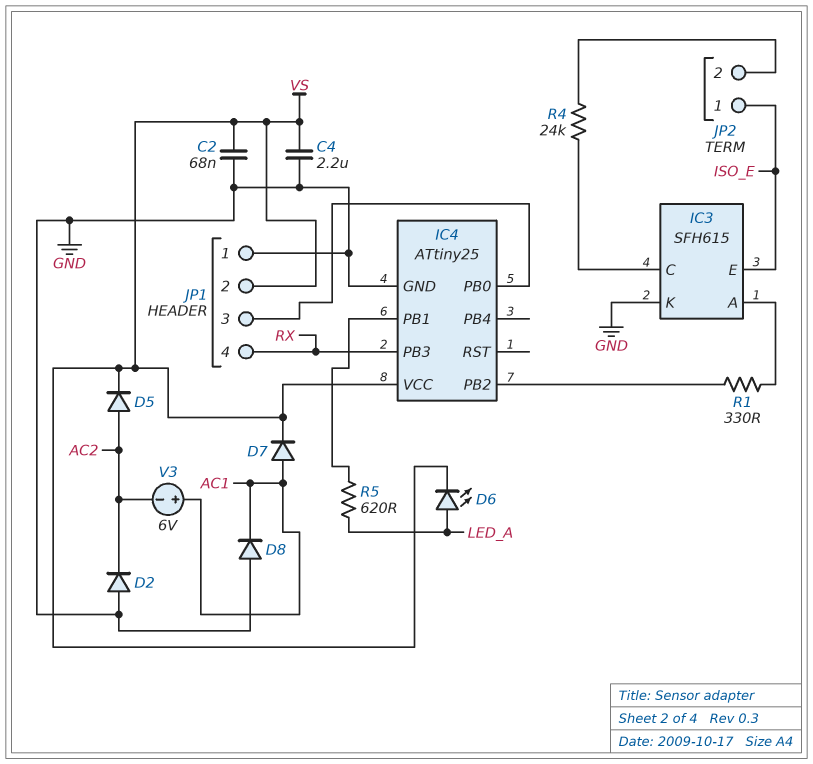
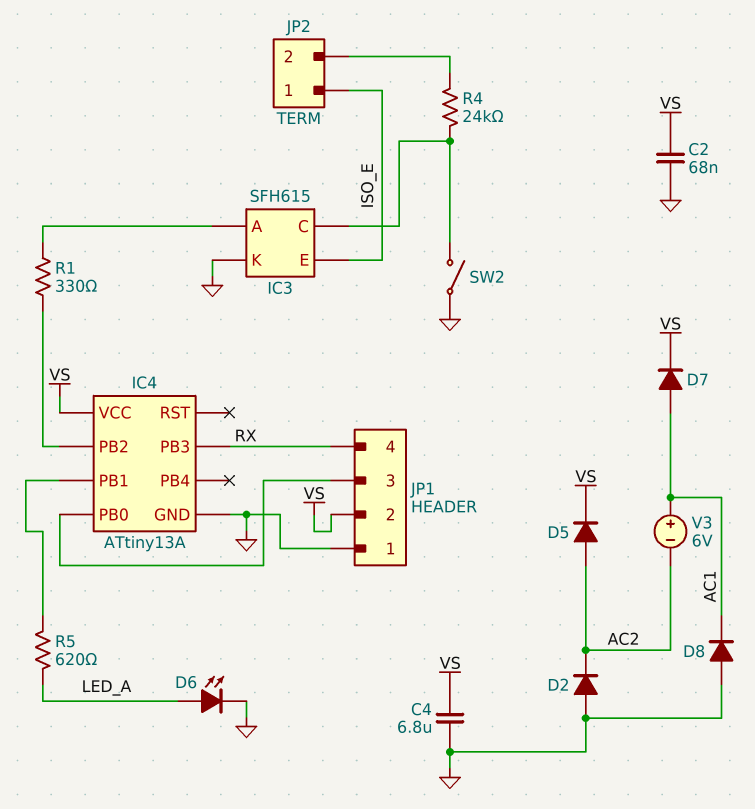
C4: 2.2uF (GND, VS) -> 6.8uF (GND, VS)
D6: LED (A LED_A, K VS) -> LED (A LED_A, K GND)
IC4: ATtiny25 -> ATtiny13A
SW2: none -> switch (GND, IC3/C)

